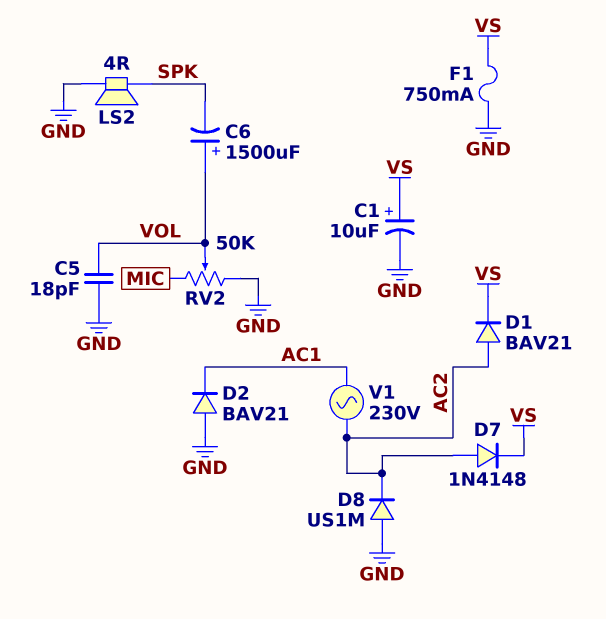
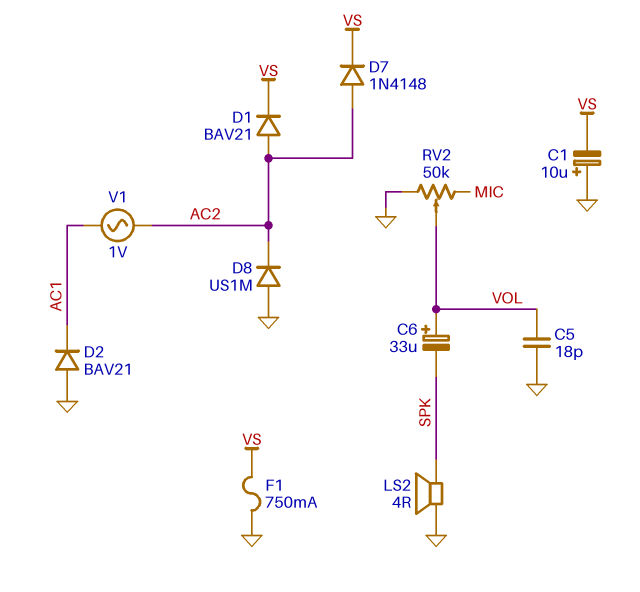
C1: 10uF (plus VS, minus GND) -> 10uF (plus GND, minus VS)
C6: 1500uF (plus VOL, minus SPK) -> 33uF (plus VOL, minus SPK)
V1: AC 230V (AC1, AC2) -> AC 1V (AC1, AC2)

